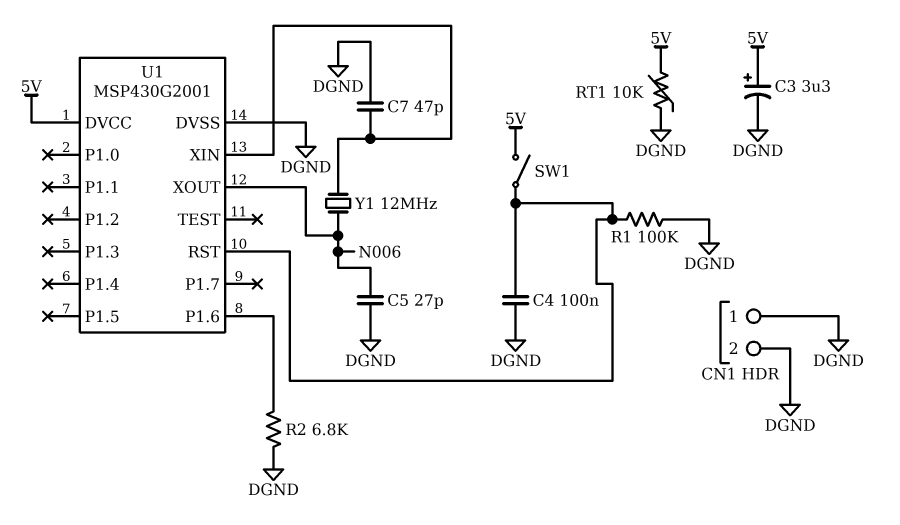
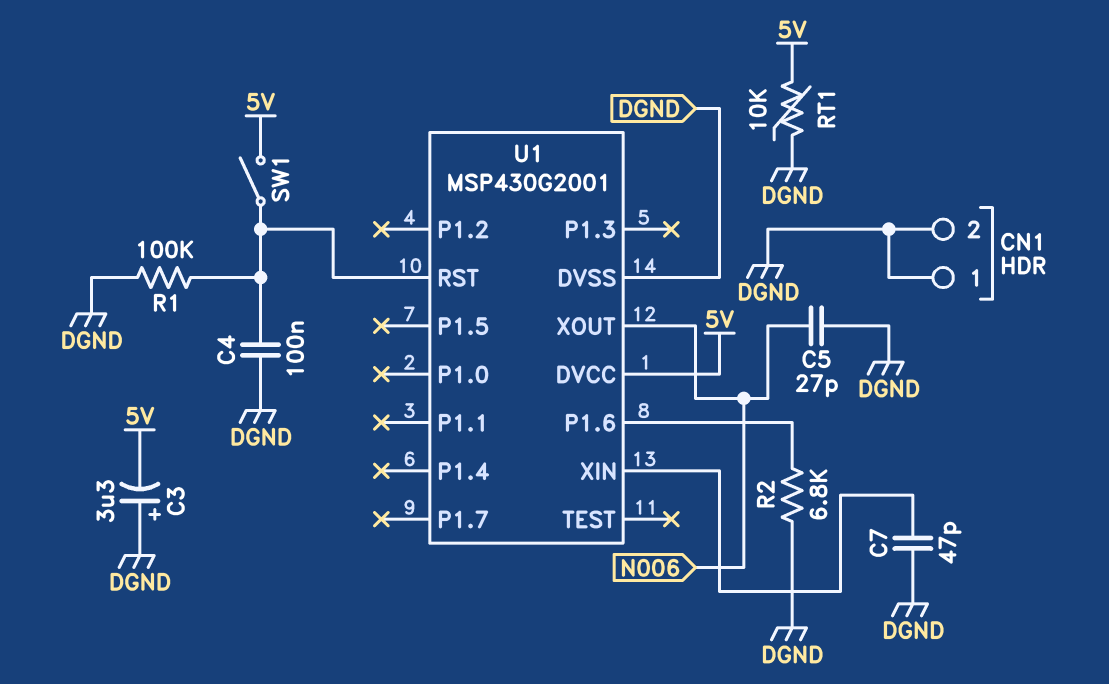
C3: 3.3uF (plus 5V, minus DGND) -> 3.3uF (plus DGND, minus 5V)
Y1: 12MHz (N006, U1/XIN) -> none

